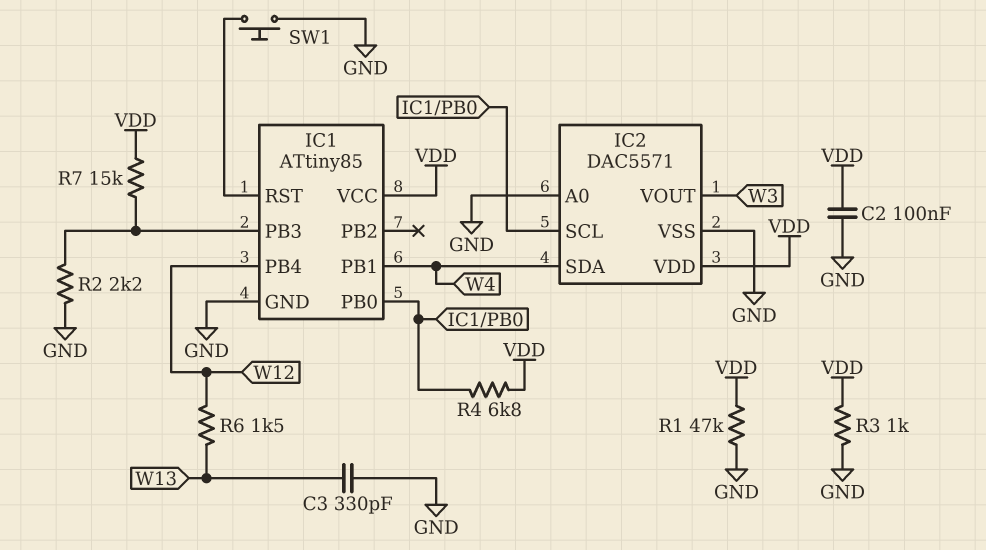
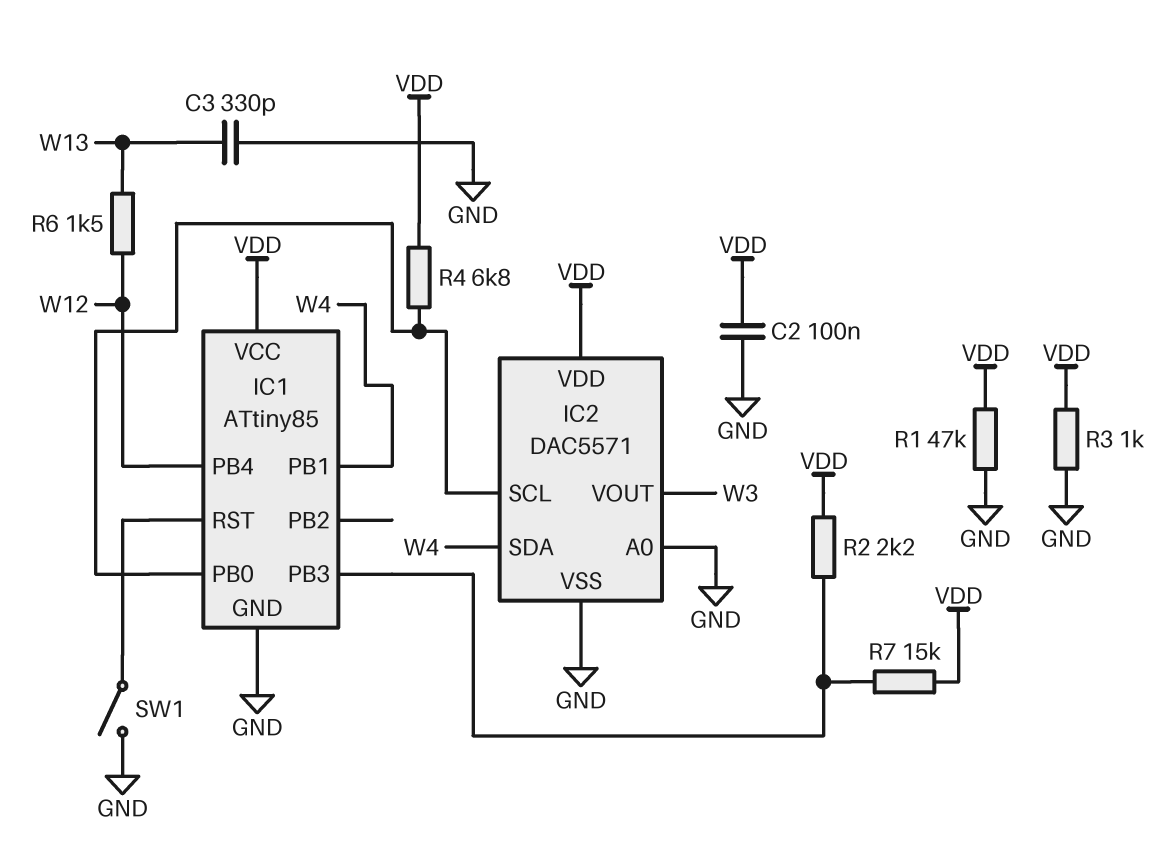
R2: 2.2k (GND, IC1/PB3) -> 2.2k (IC1/PB3, VDD)
SW1: button (GND, IC1/RST) -> switch (GND, IC1/RST)

